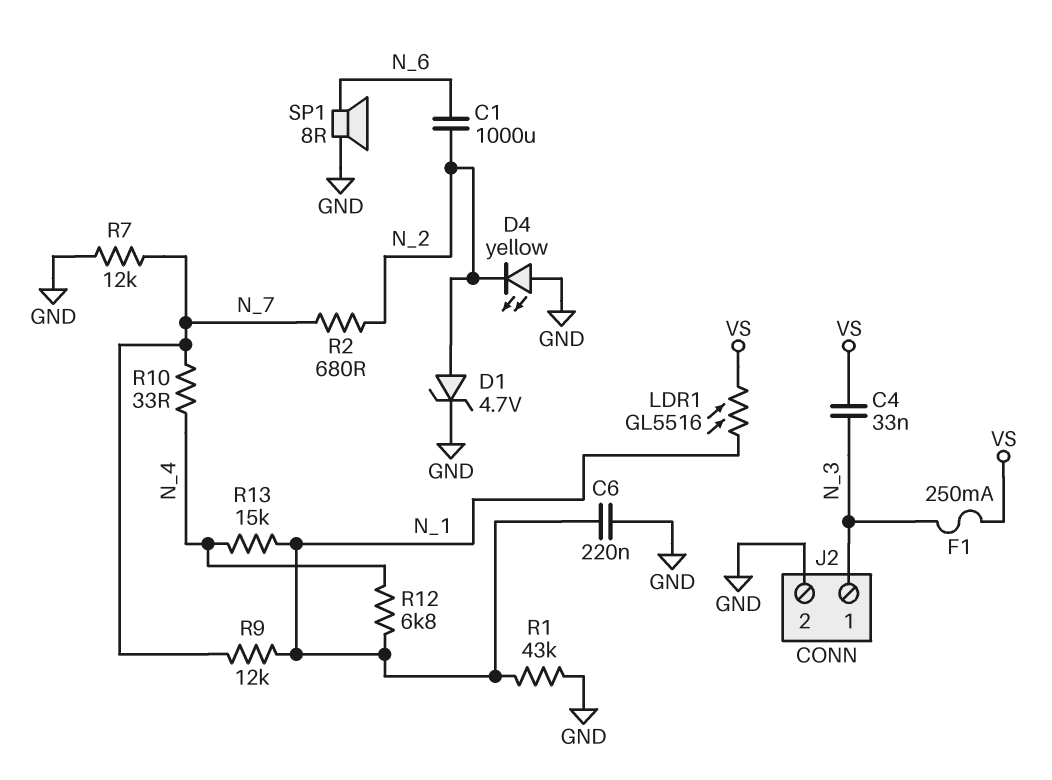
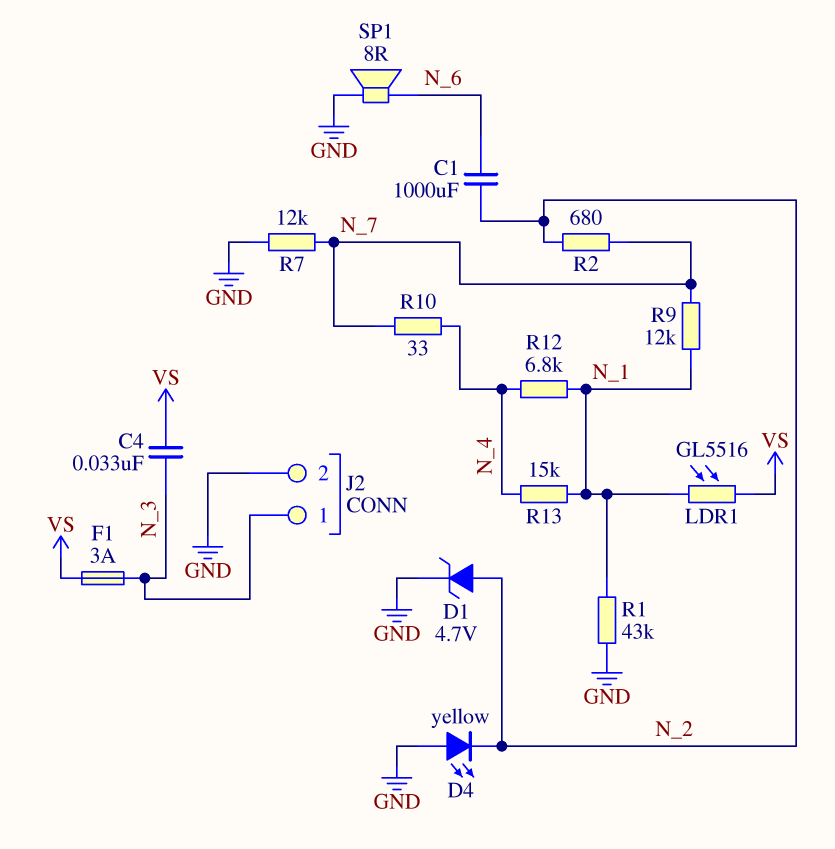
C6: 220nF (GND, N_1) -> none
F1: 250mA (N_3, VS) -> 3A (N_3, VS)

